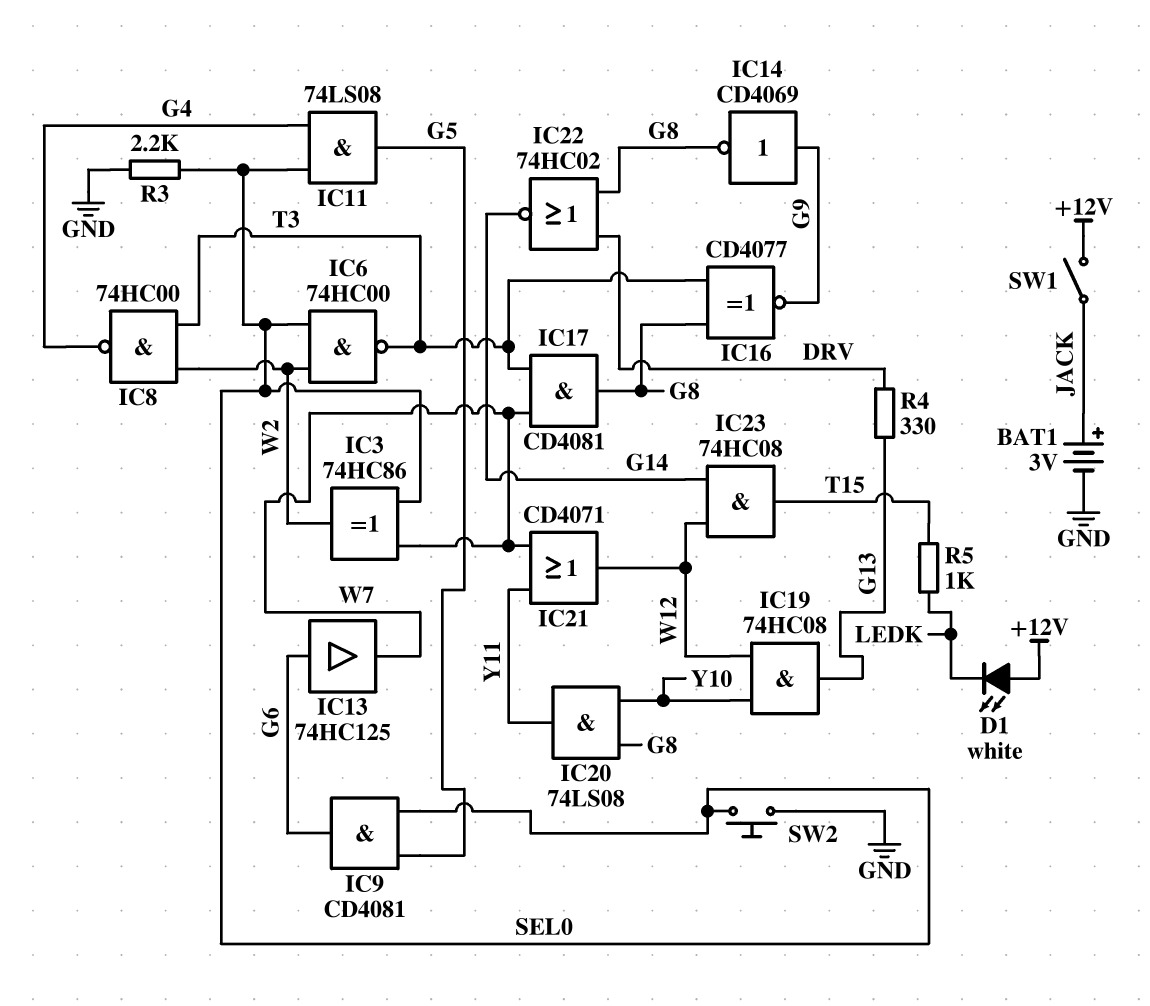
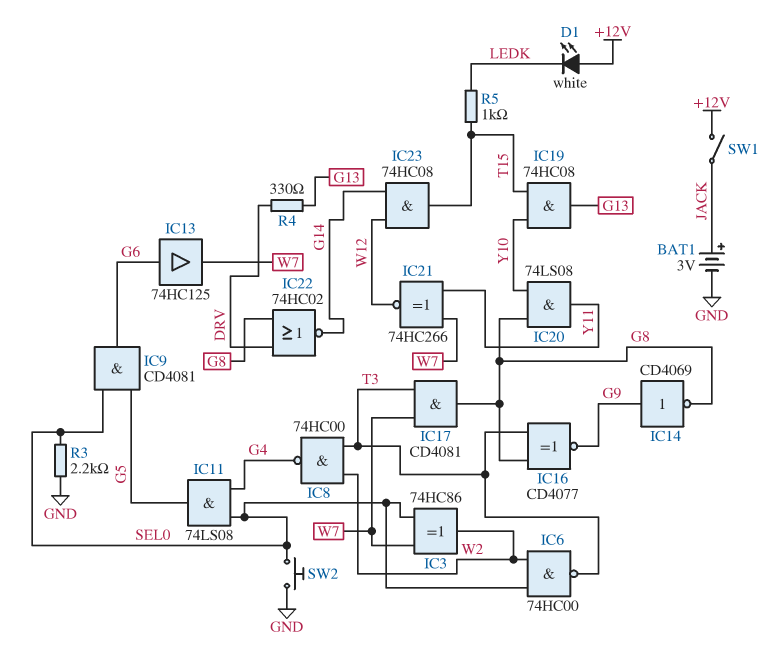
IC19: AND 74HC08 (in W12, in Y10, out G13) -> AND 74HC08 (in T15, in Y10, out G13)
IC21: OR CD4071 (in W7, in Y11, out W12) -> XNOR 74HC266 (in W7, in Y11, out W12)

